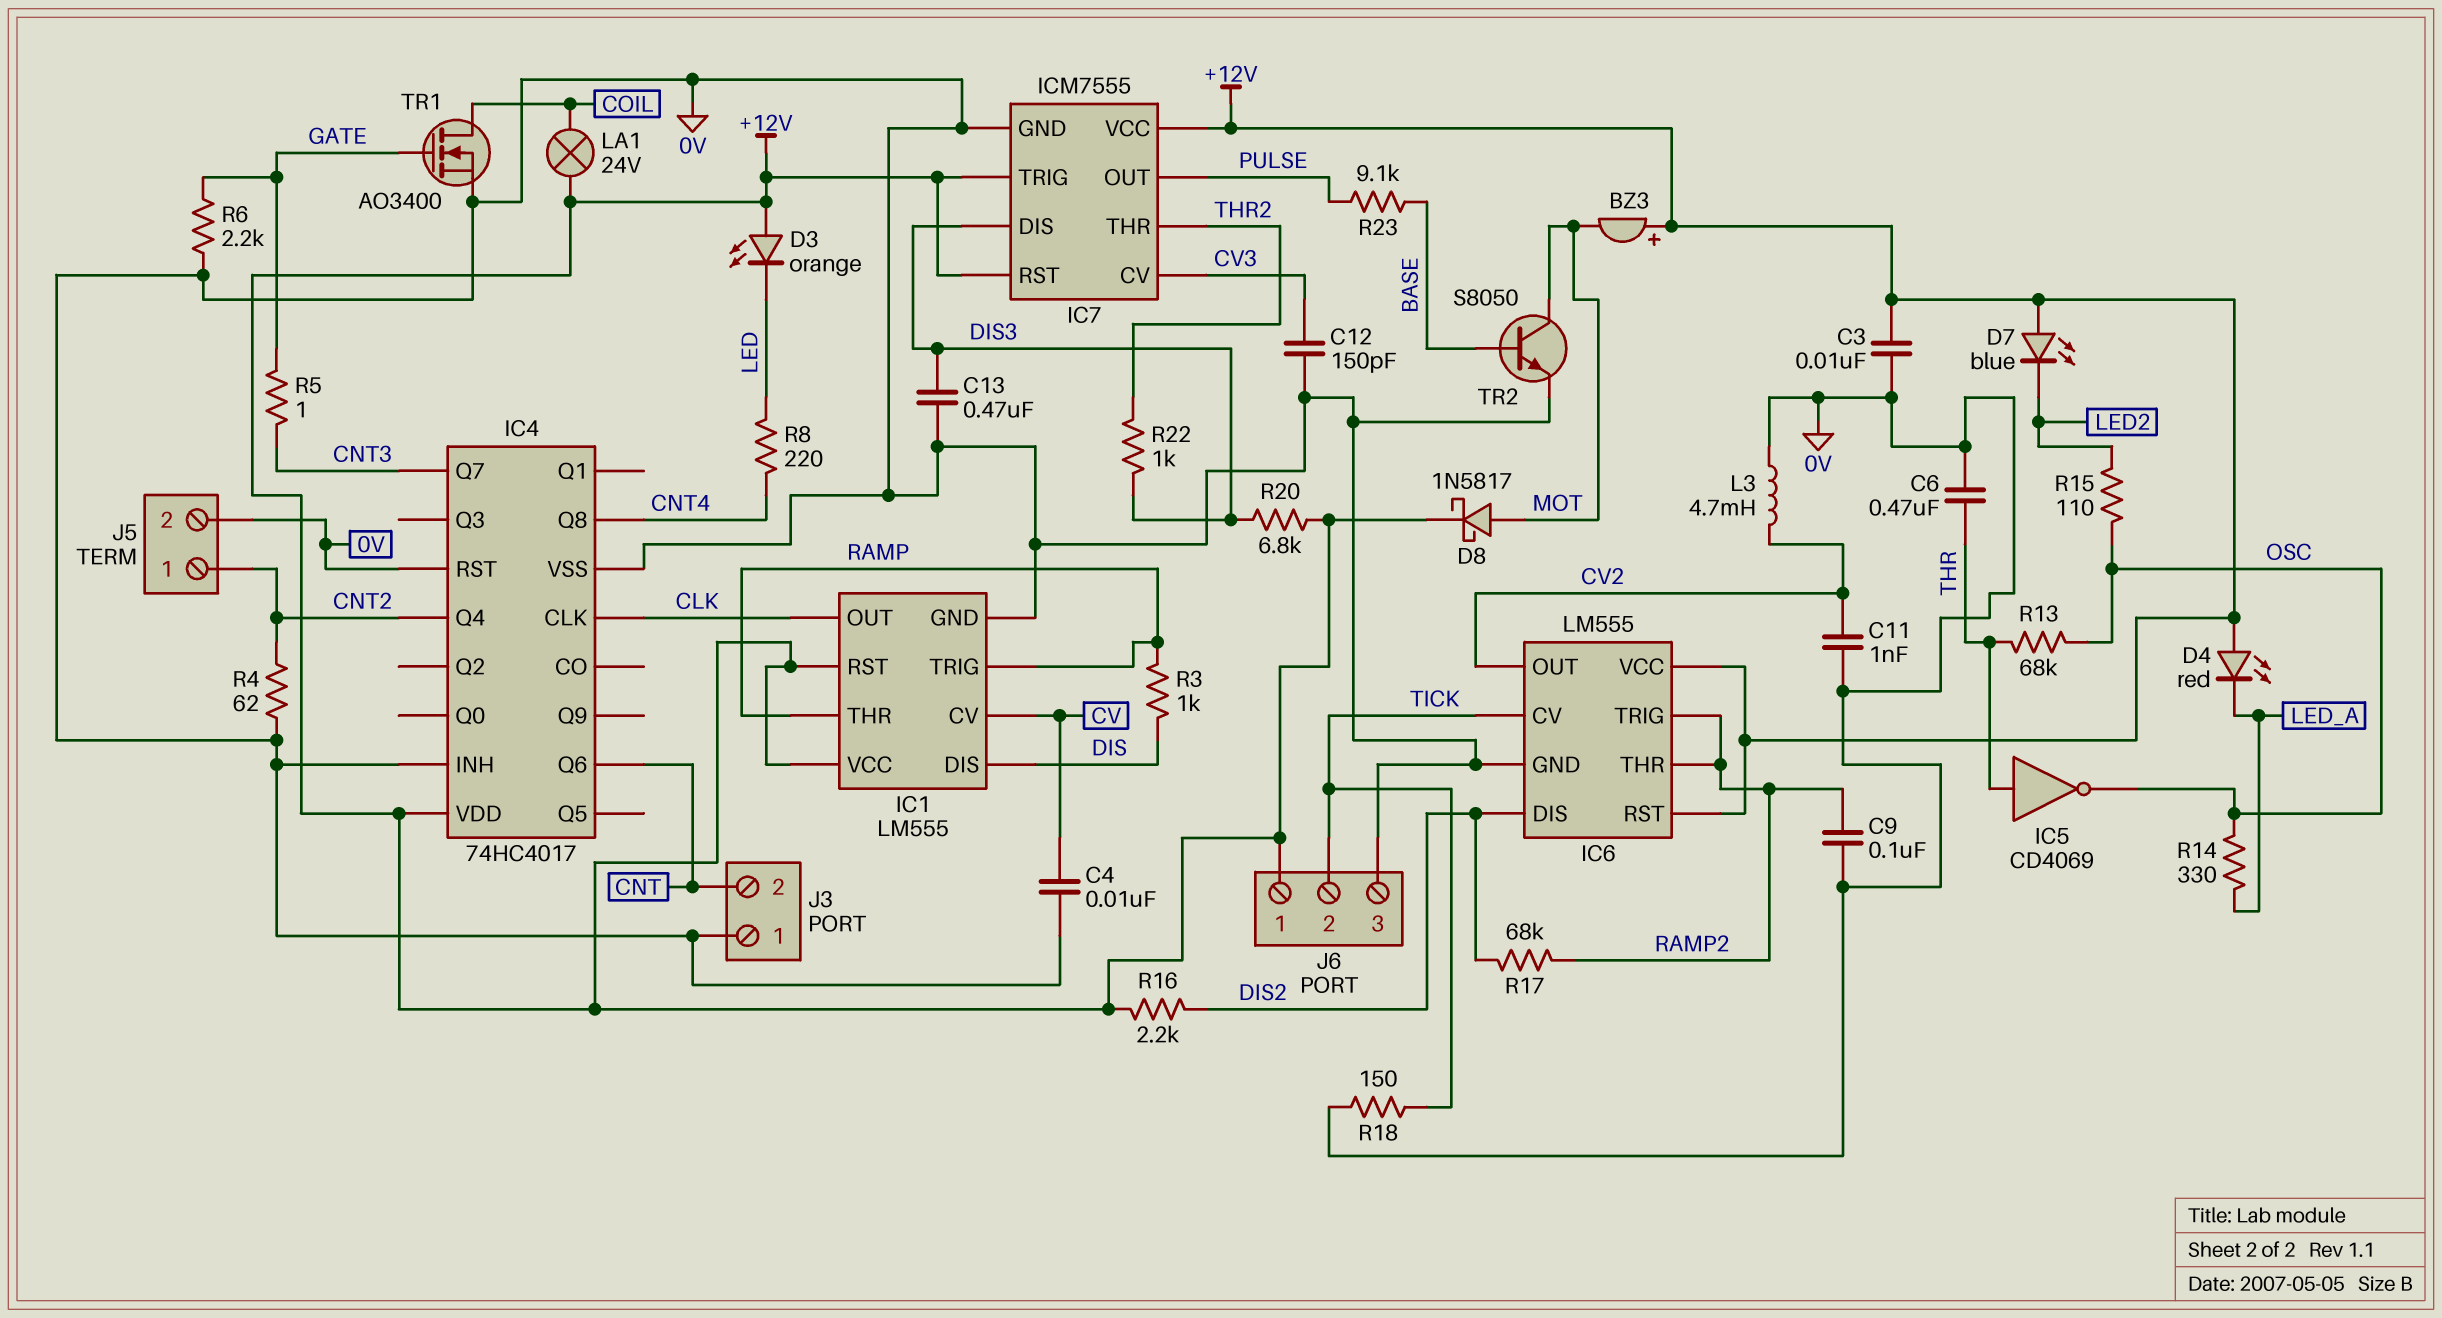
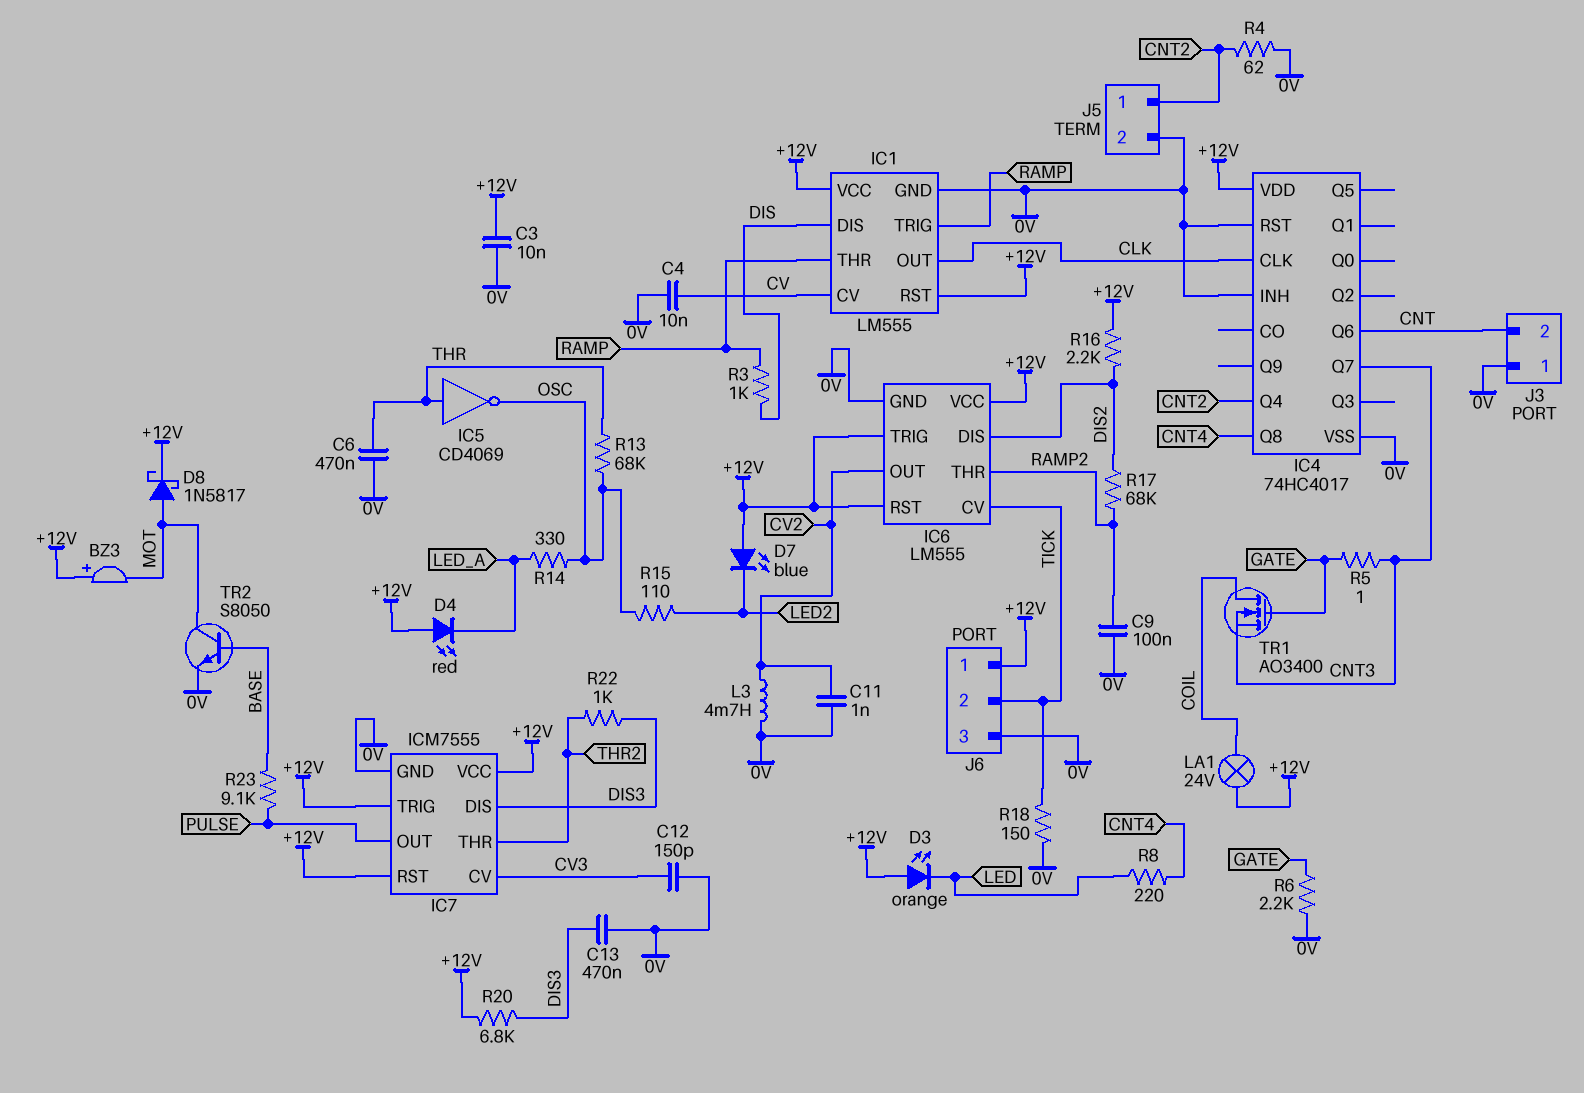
IC6 pin TRIG: RAMP2 -> +12V
TR1: NMOS AO3400 (G GATE, D COIL, S 0V) -> NMOS AO3400 (G GATE, D COIL, S CNT3)

